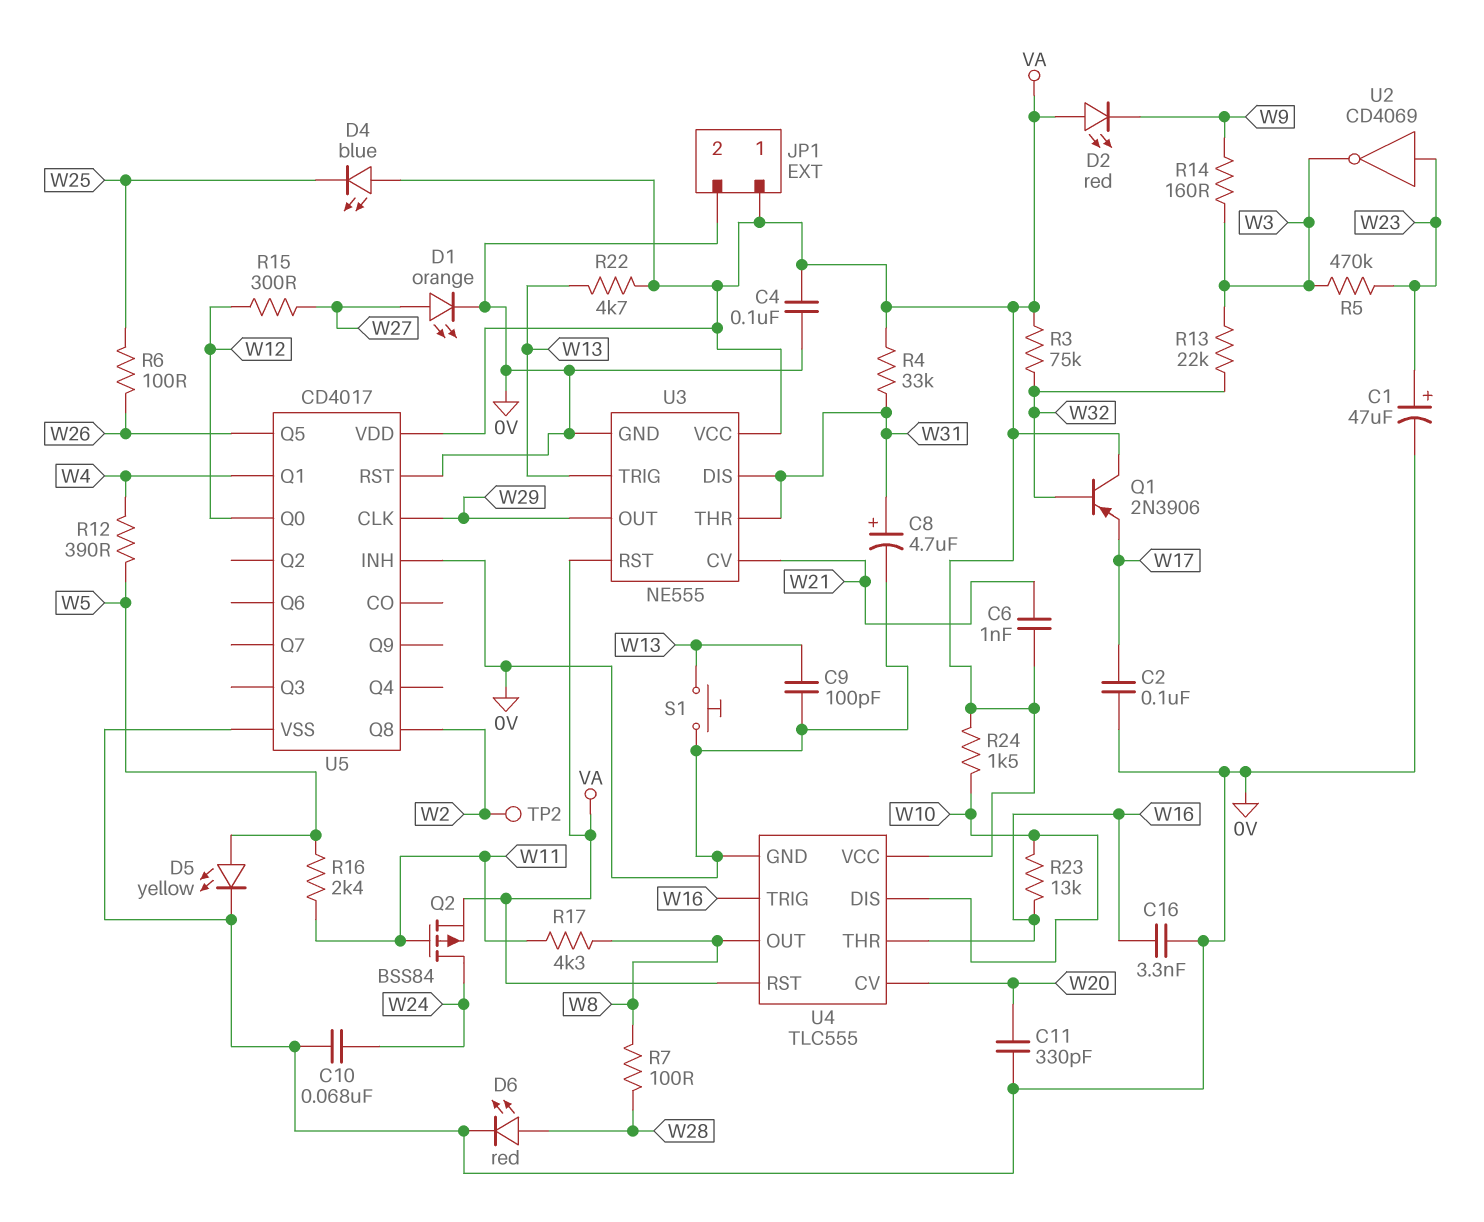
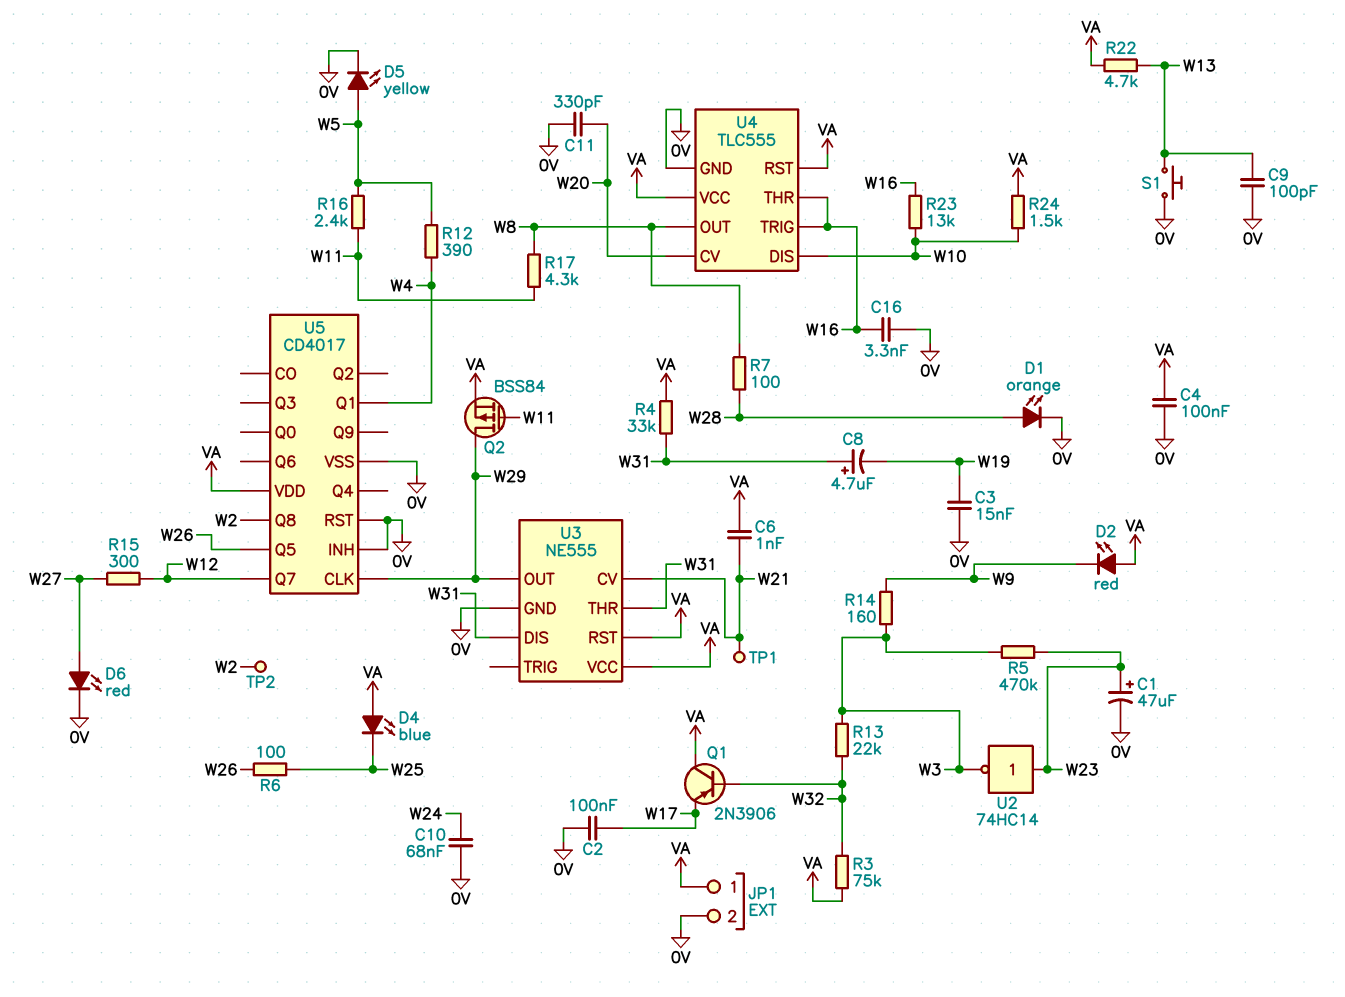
C3: none -> 15nF (0V, W19)
C8: 4.7uF (plus W31, minus 0V) -> 4.7uF (plus W31, minus W19)
D1: LED orange (A W27, K 0V) -> LED orange (A W28, K 0V)
D6: LED red (A W28, K 0V) -> LED red (A W27, K 0V)
Q2: PMOS BSS84 (G W11, D W24, S VA) -> PMOS BSS84 (G W11, D W29, S VA)
TP1: none -> test point (W21)
U2: NOT CD4069 (in W23, out W3) -> NOT 74HC14 (in W23, out W3)
U3 pin TRIG: W13 -> none
U5 pin Q0: W12 -> none
U5 pin Q7: none -> W12

